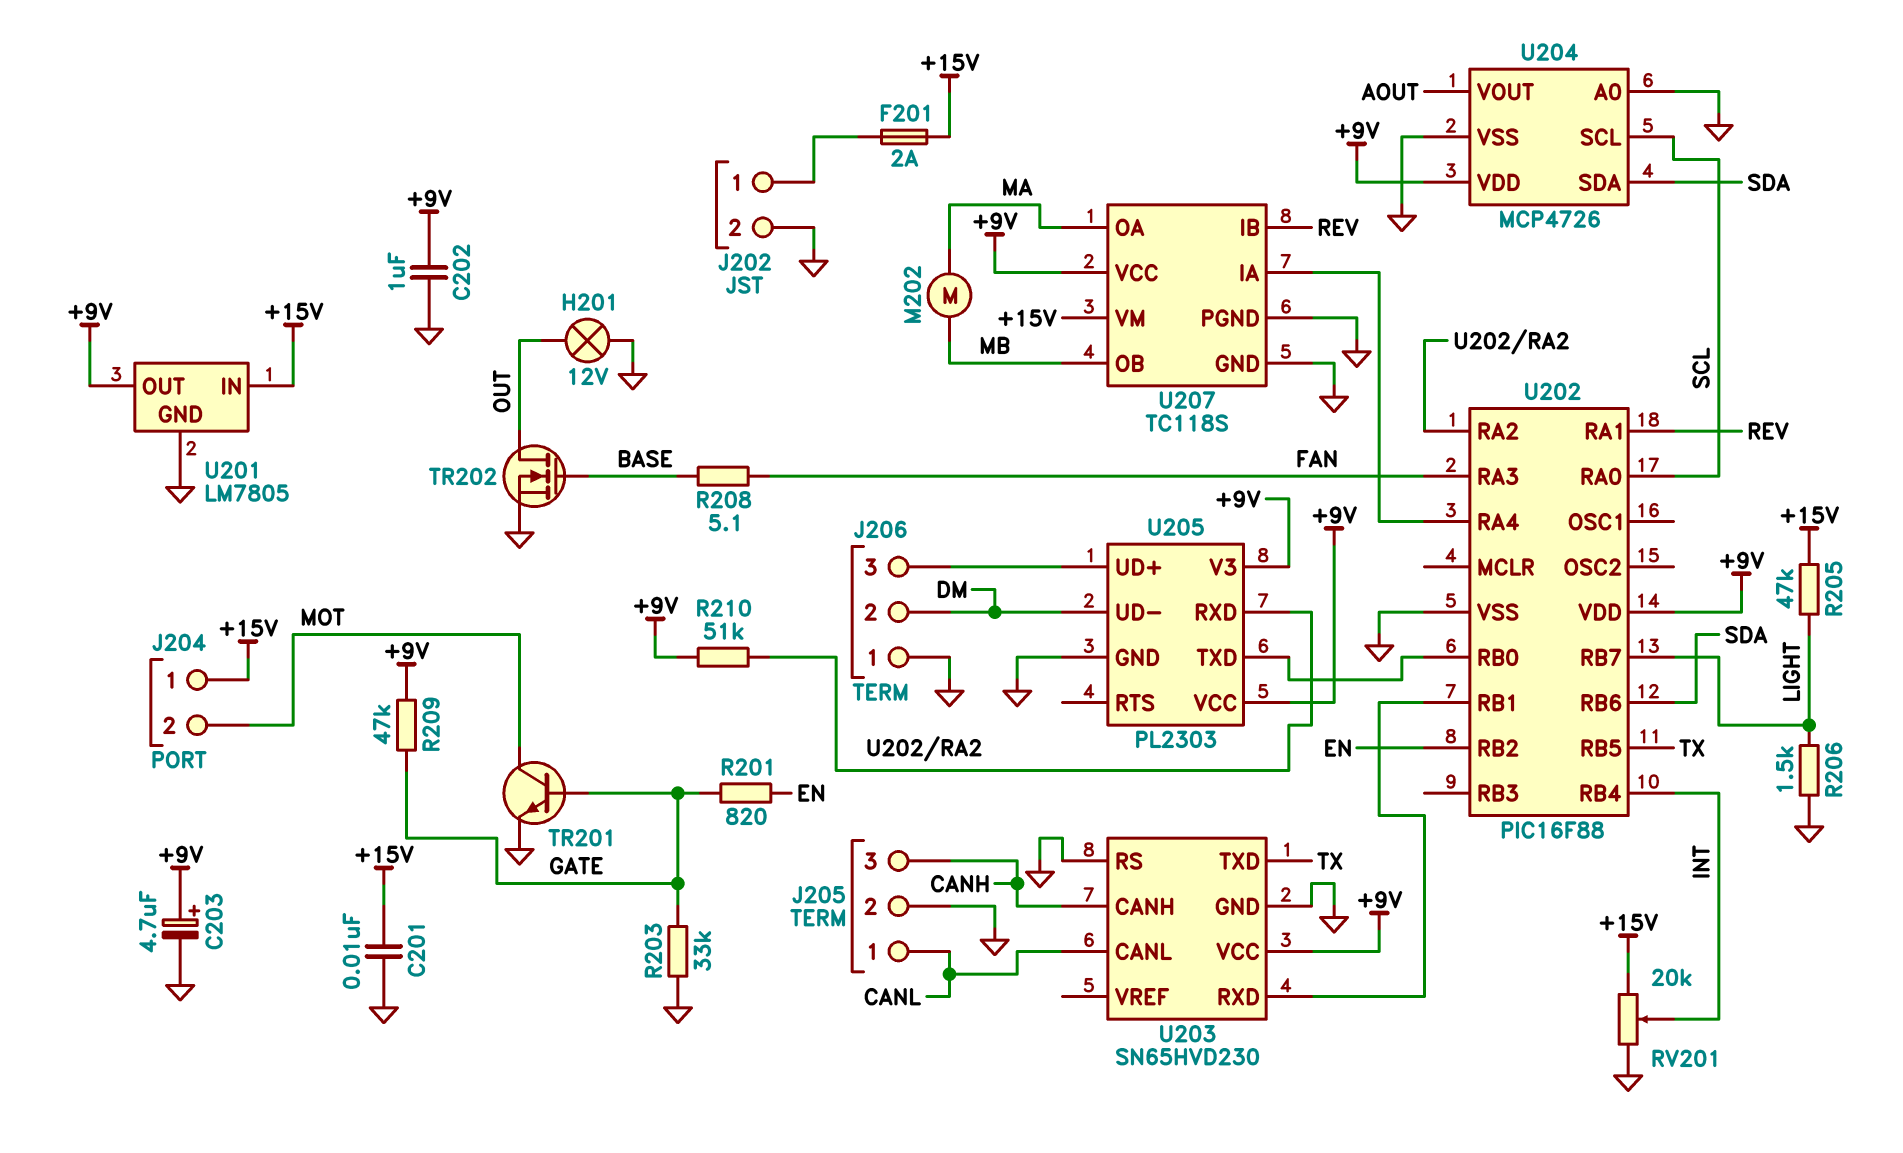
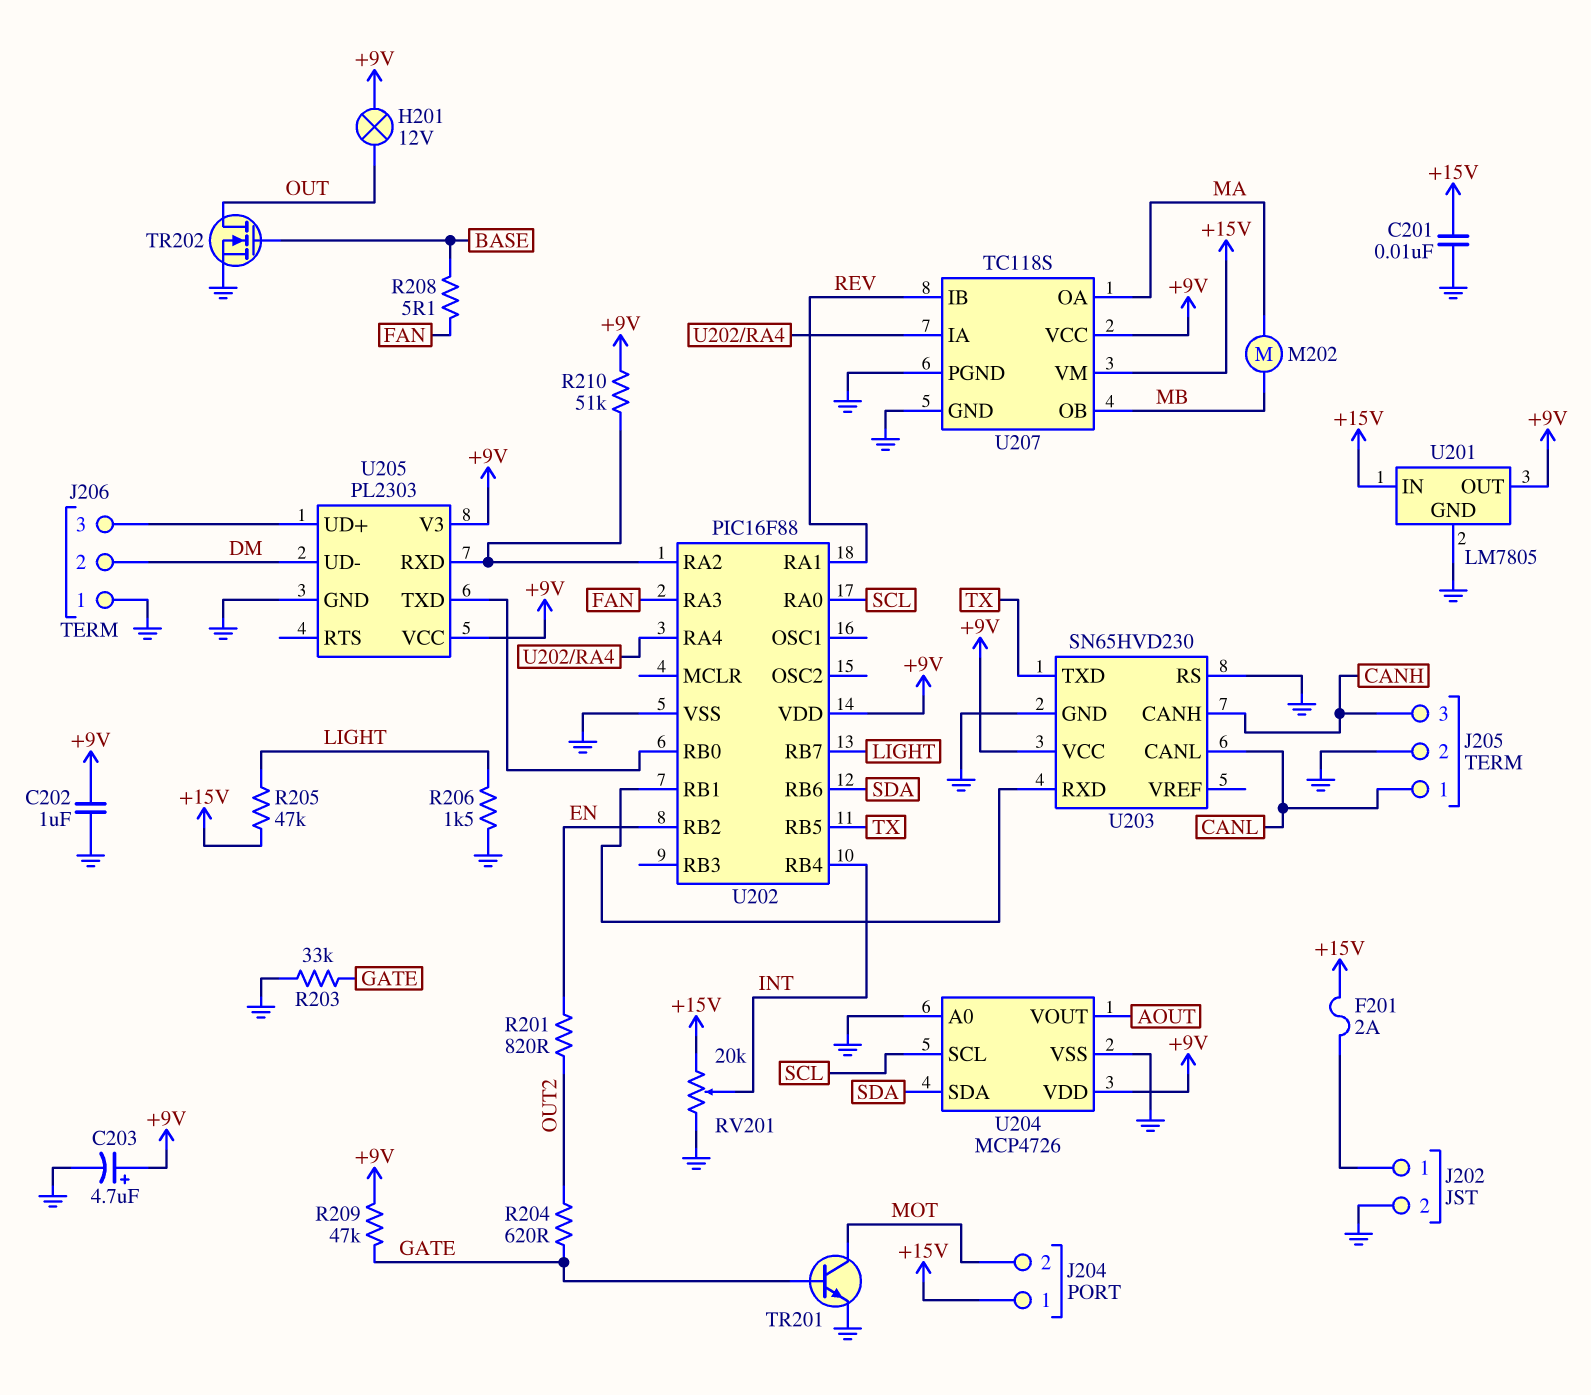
H201: lamp 12V (GND, OUT) -> lamp 12V (+9V, OUT)
R201: 820 (EN, GATE) -> 820 (EN, OUT2)
R204: none -> 620 (GATE, OUT2)

